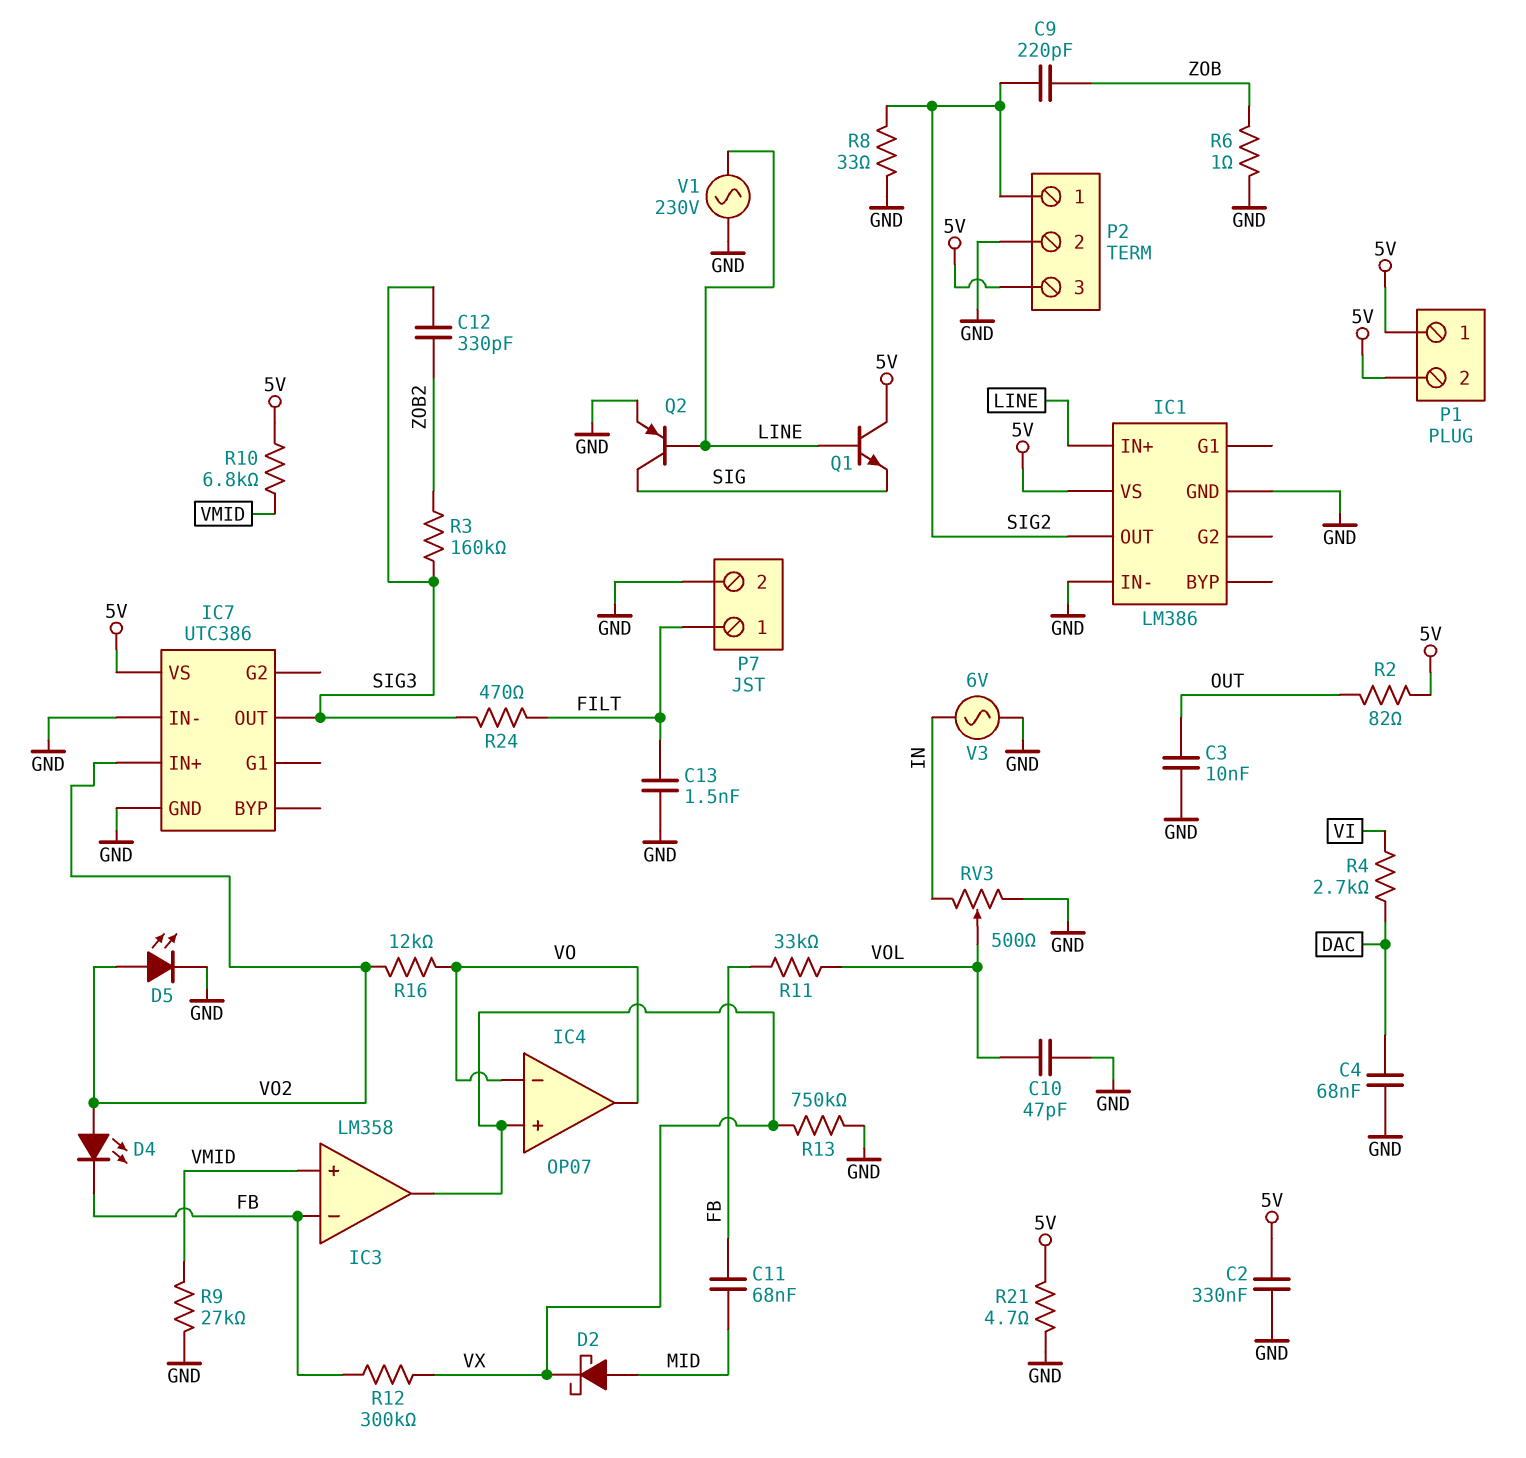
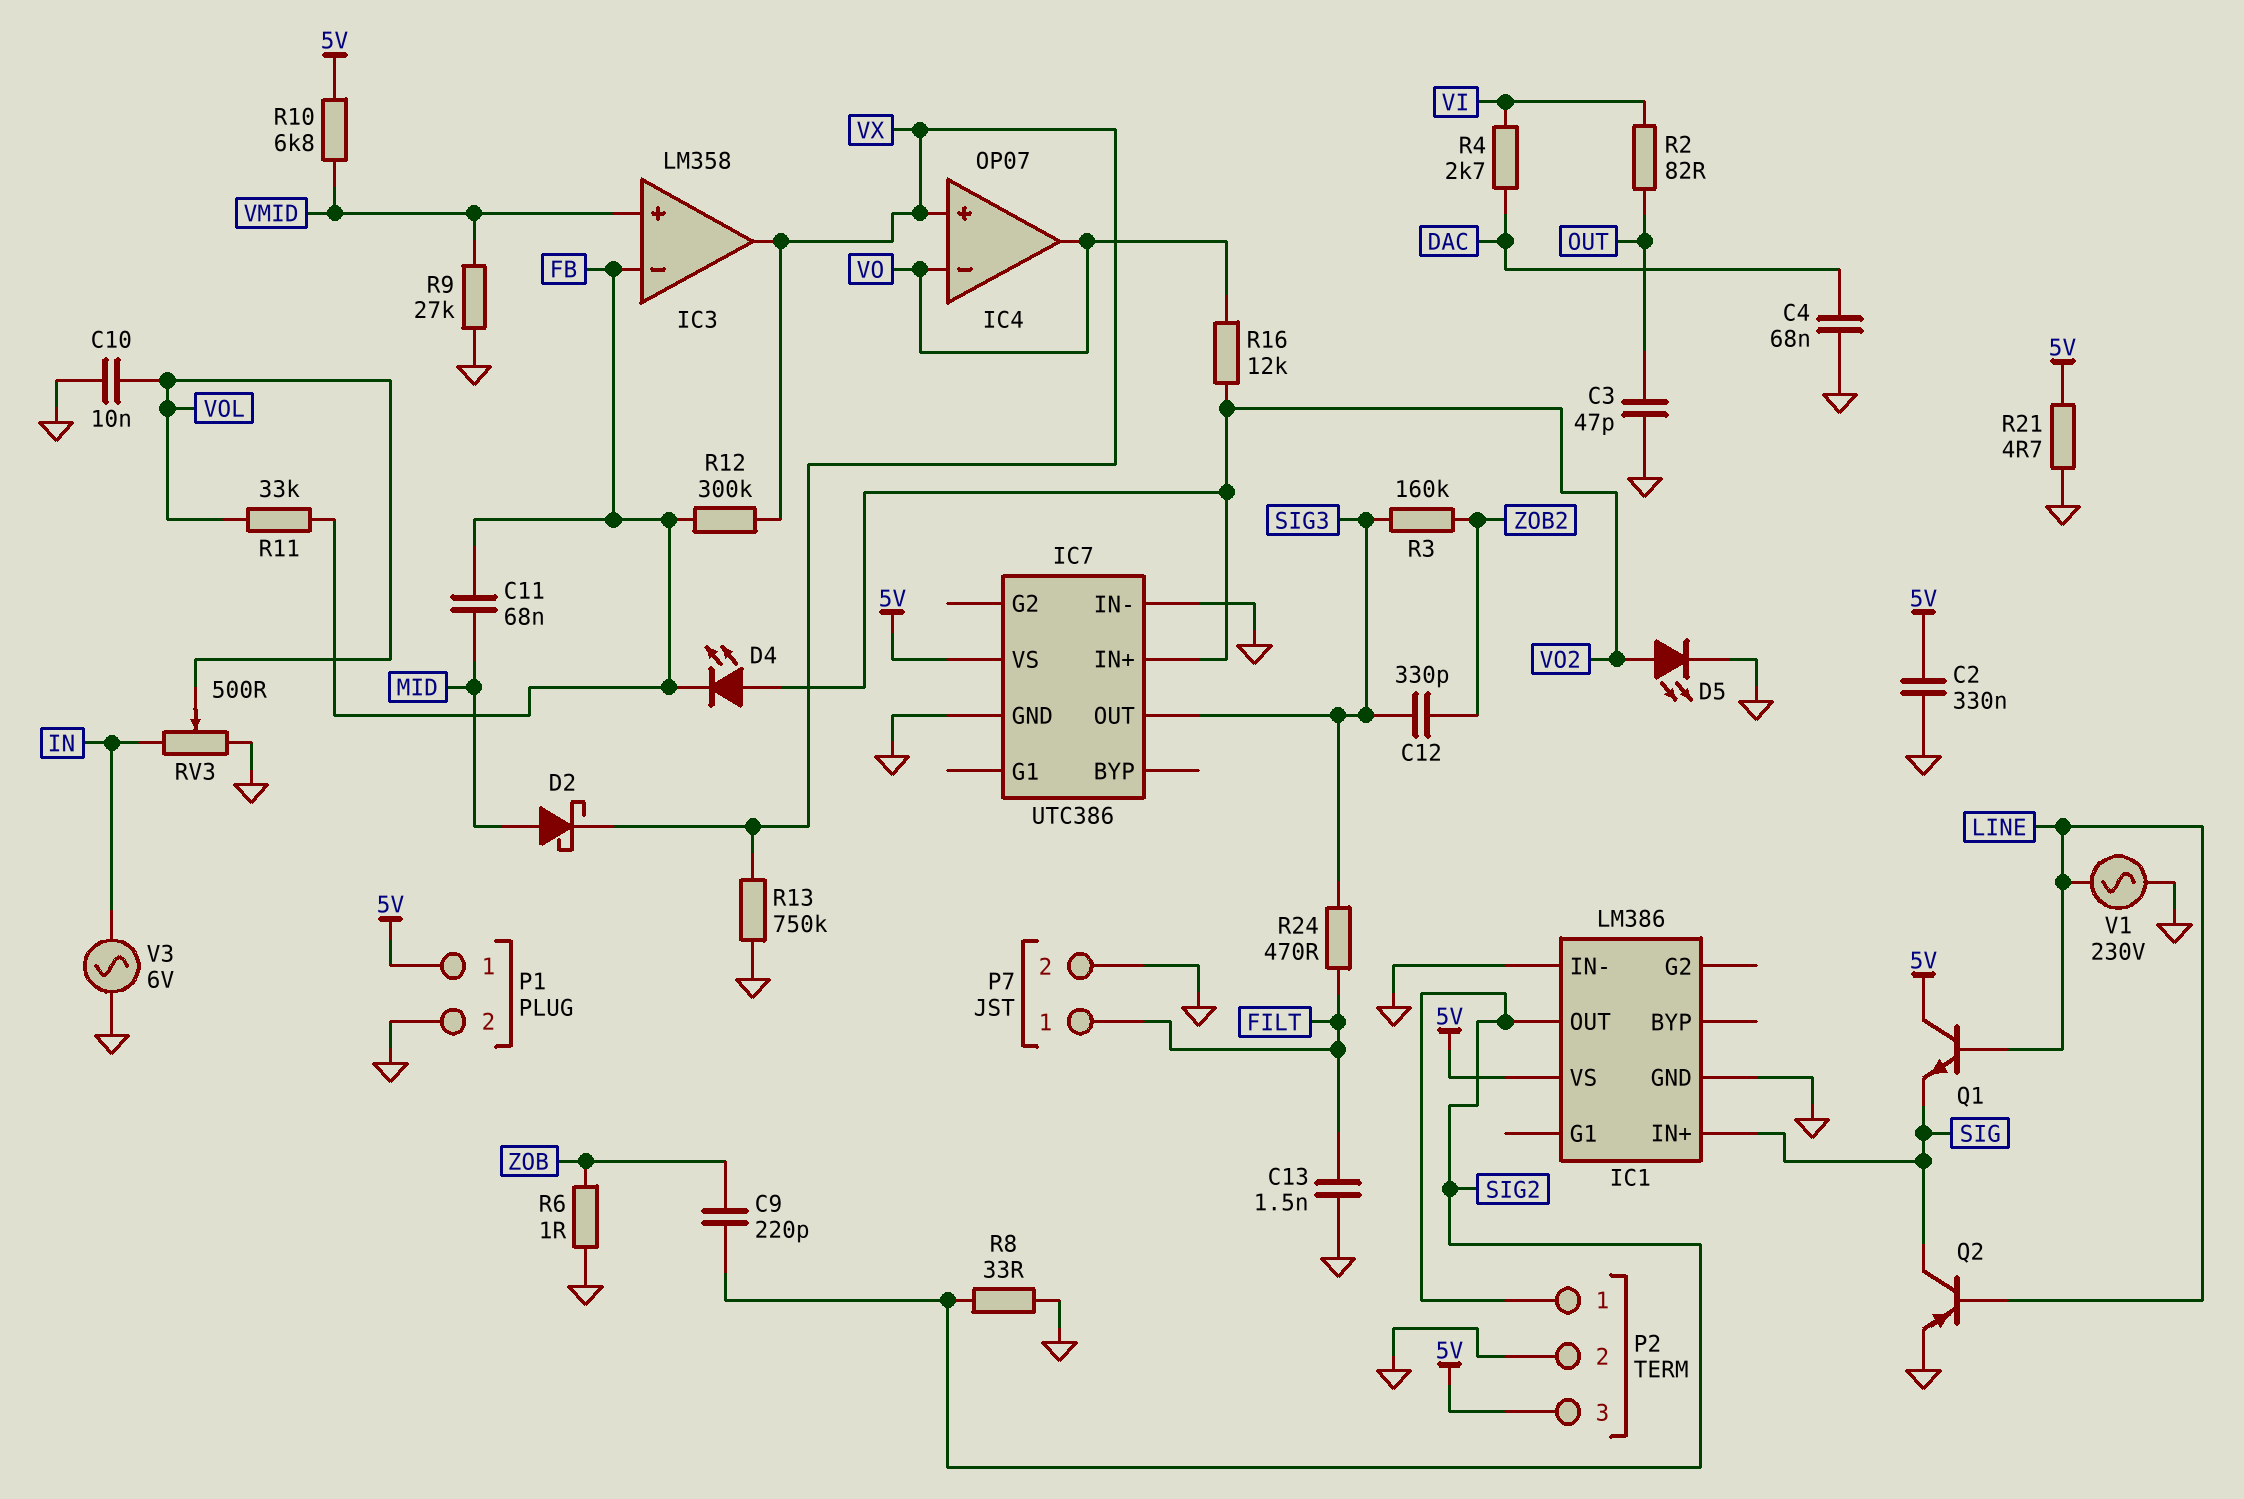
C3: 10nF (GND, OUT) -> 47pF (GND, OUT)
C10: 47pF (GND, VOL) -> 10nF (GND, VOL)
IC1 pin IN+: LINE -> SIG
P1 pin 2: 5V -> GND
R2: 82 (5V, OUT) -> 82 (OUT, VI)

